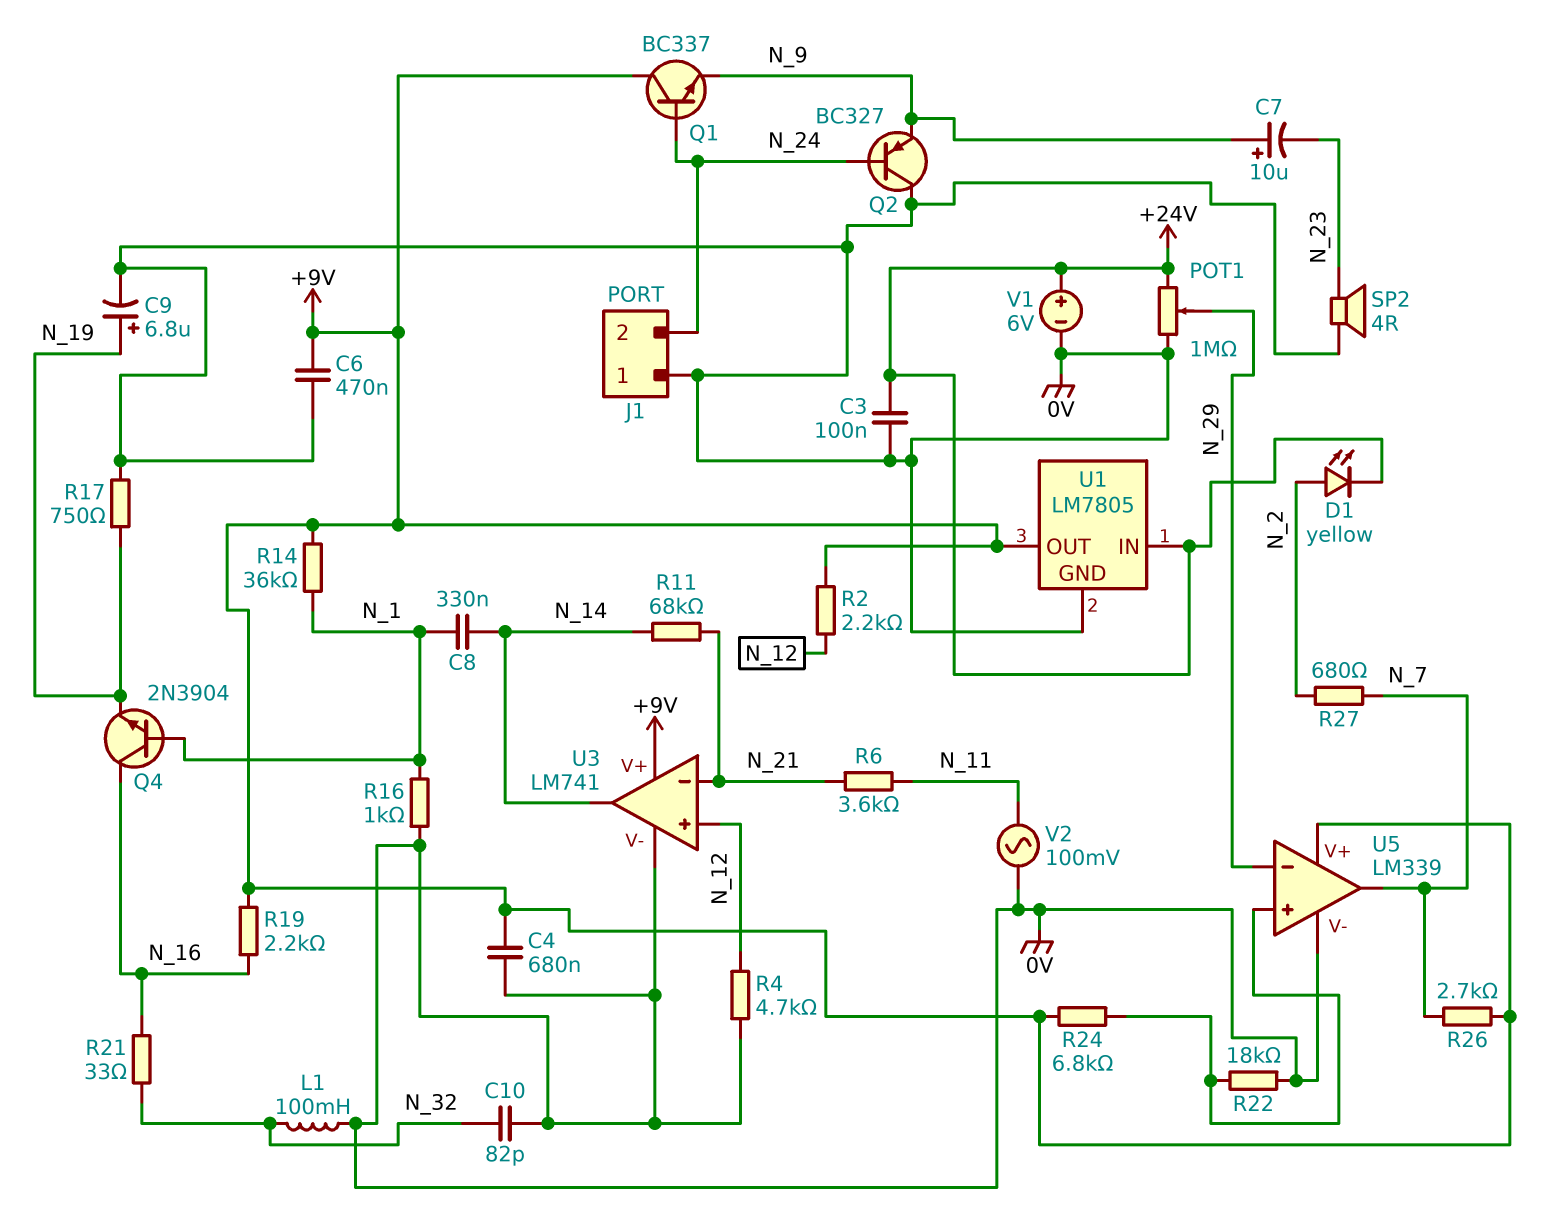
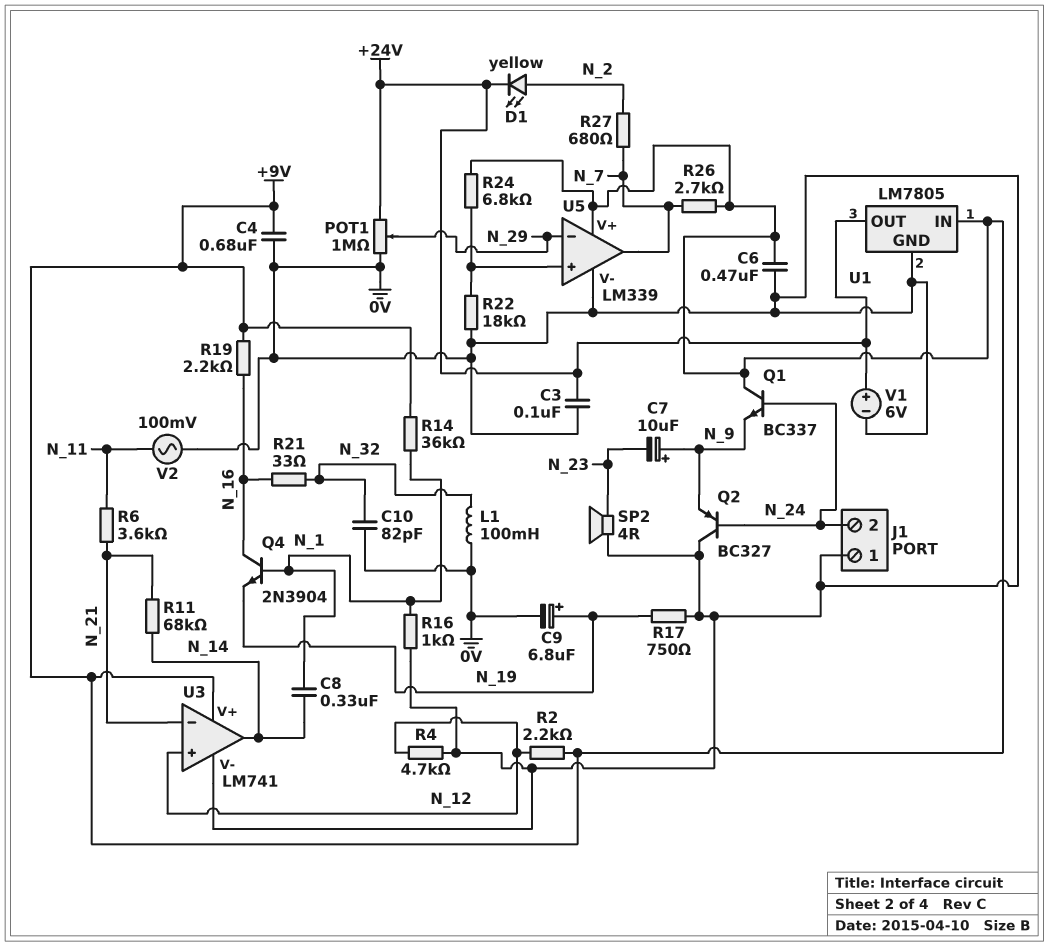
U1 pin IN: +24V -> +9V
U1 pin OUT: +9V -> +24V

